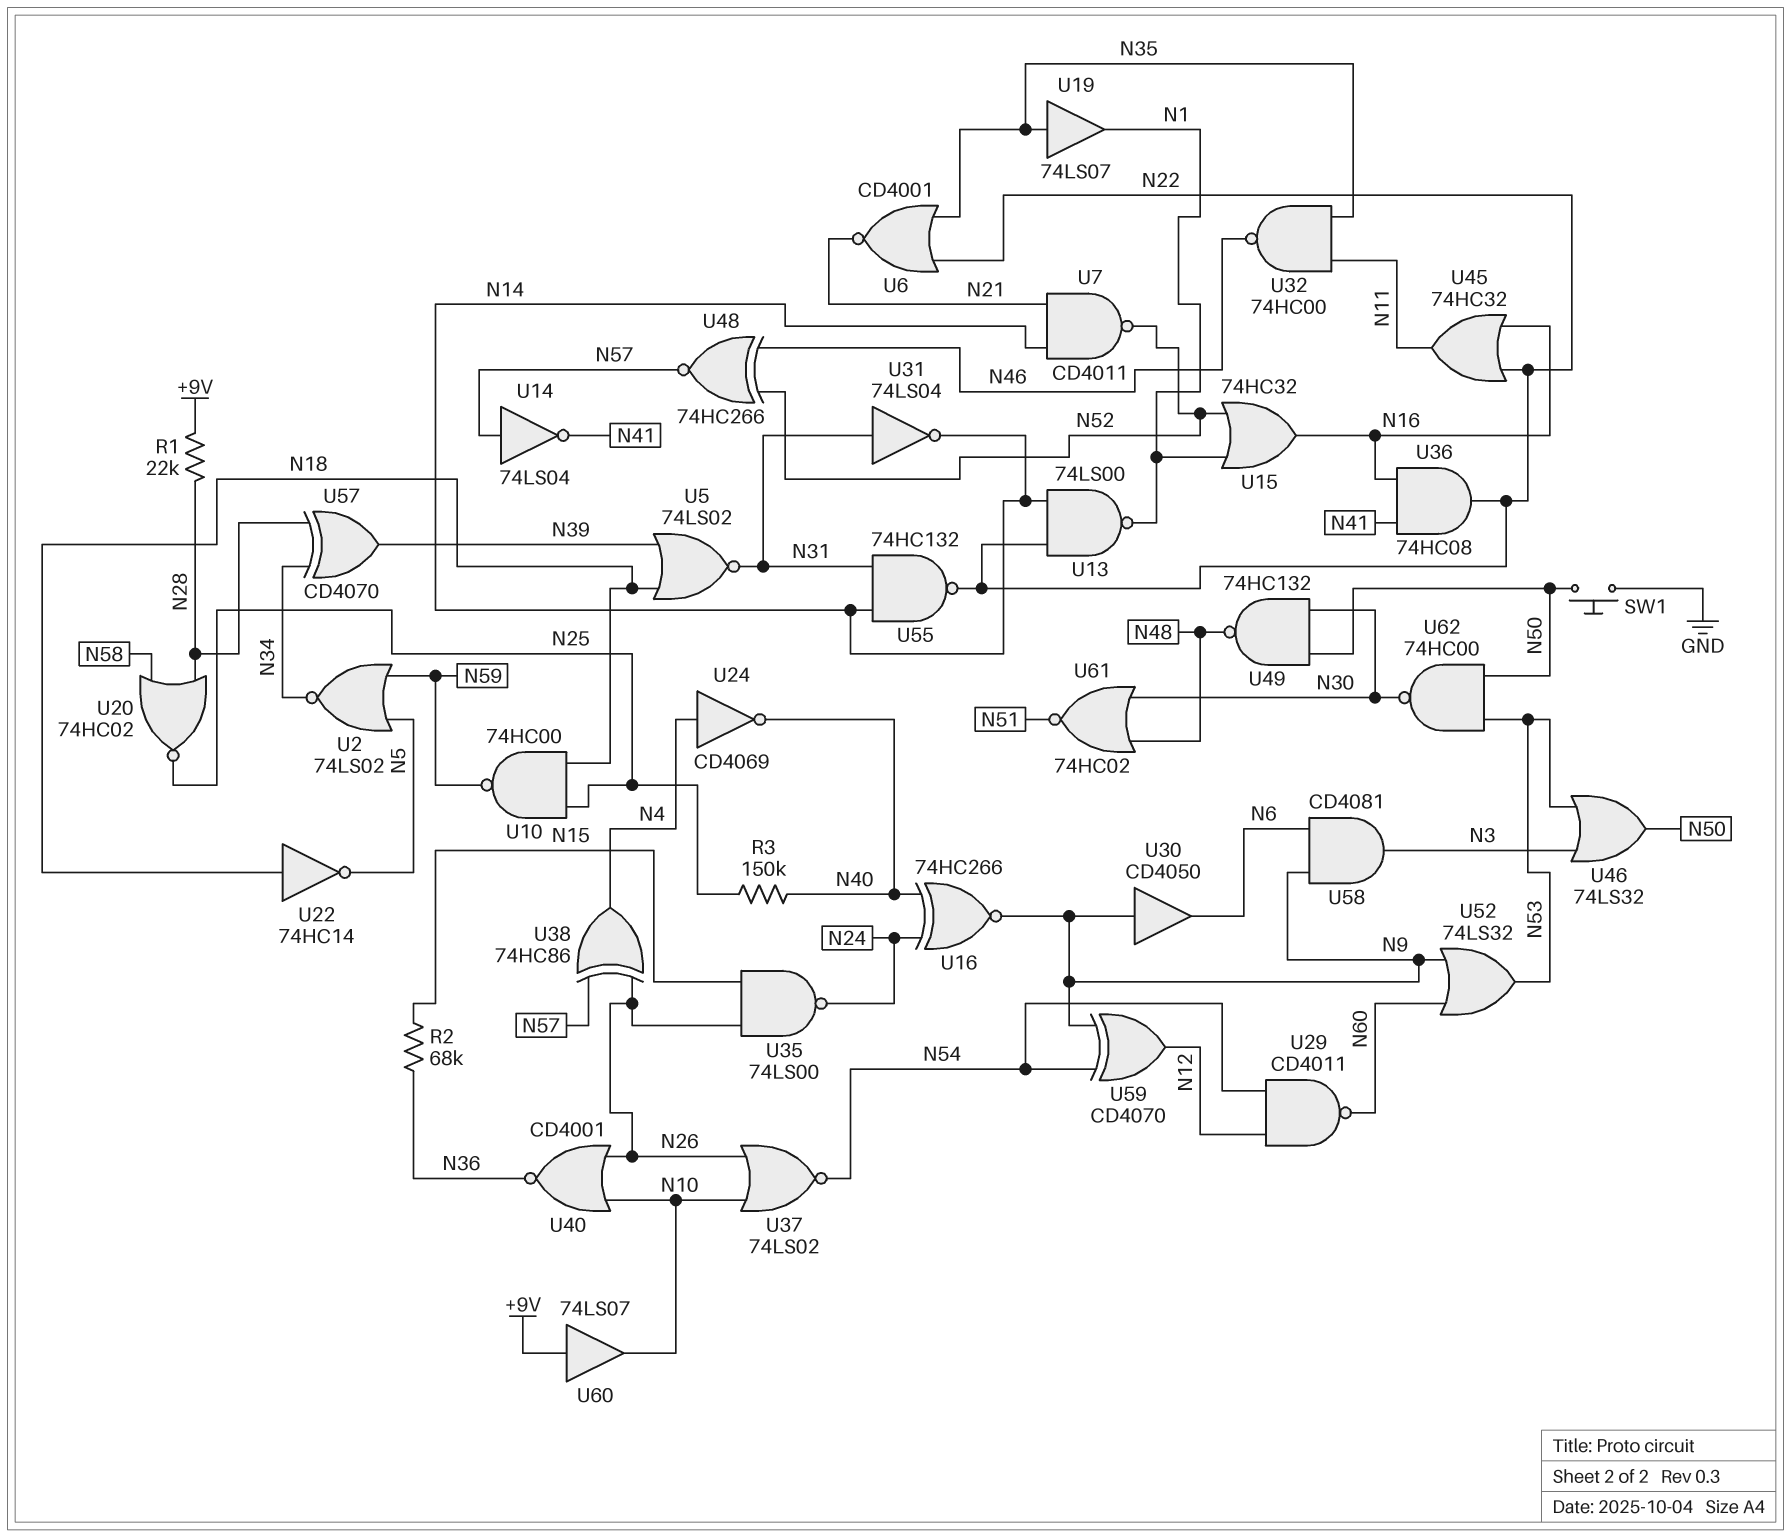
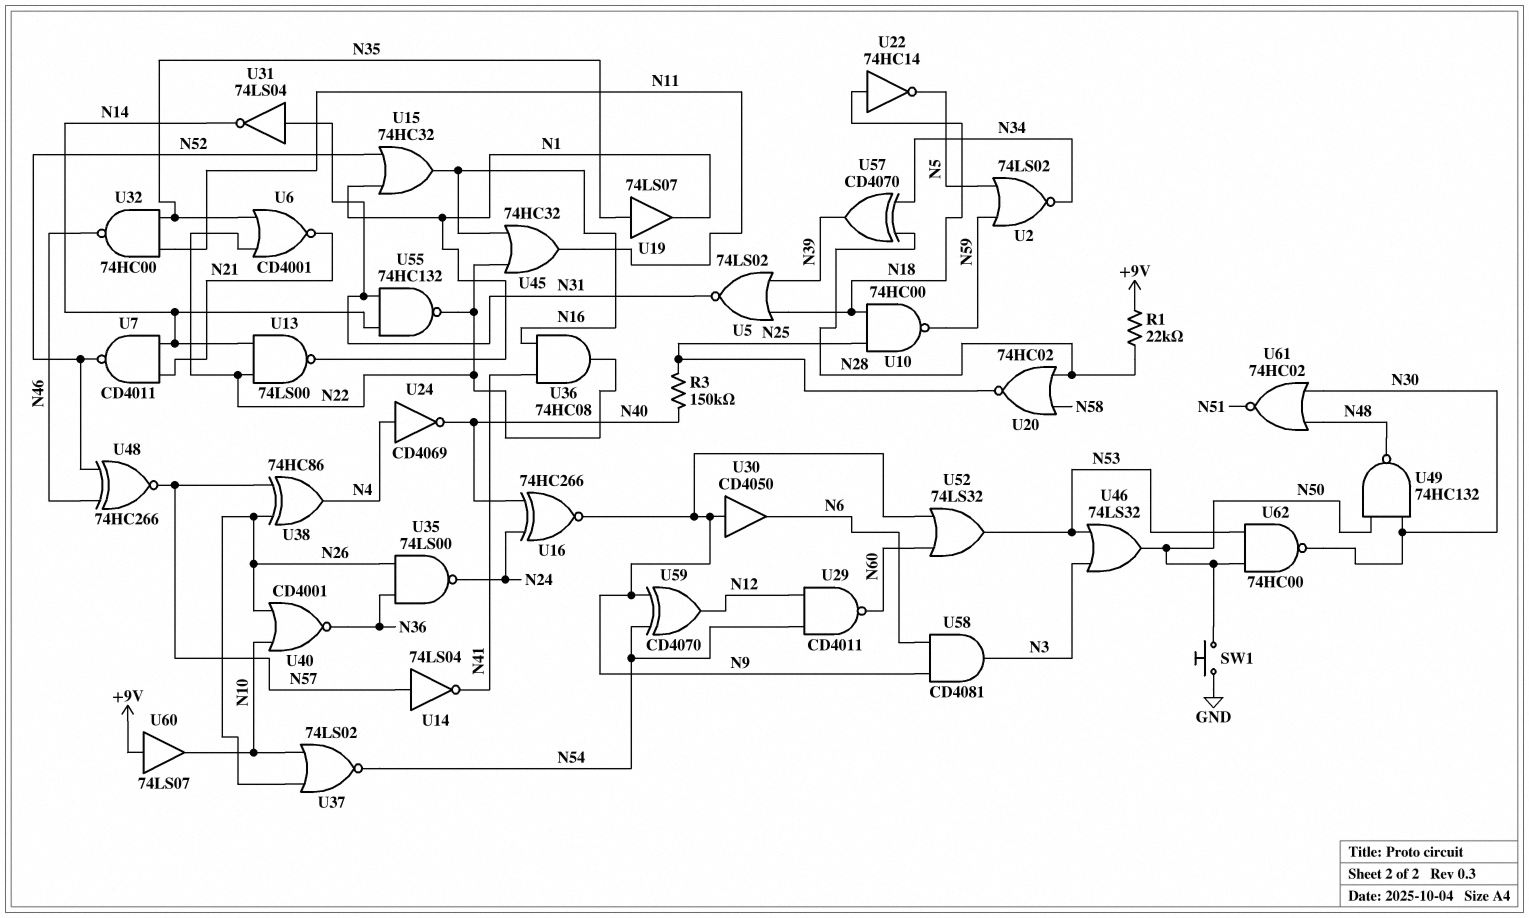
R2: 68k (N15, N36) -> none
U35: NAND 74LS00 (in N15, in N26, out N24) -> NAND 74LS00 (in N26, in N36, out N24)

